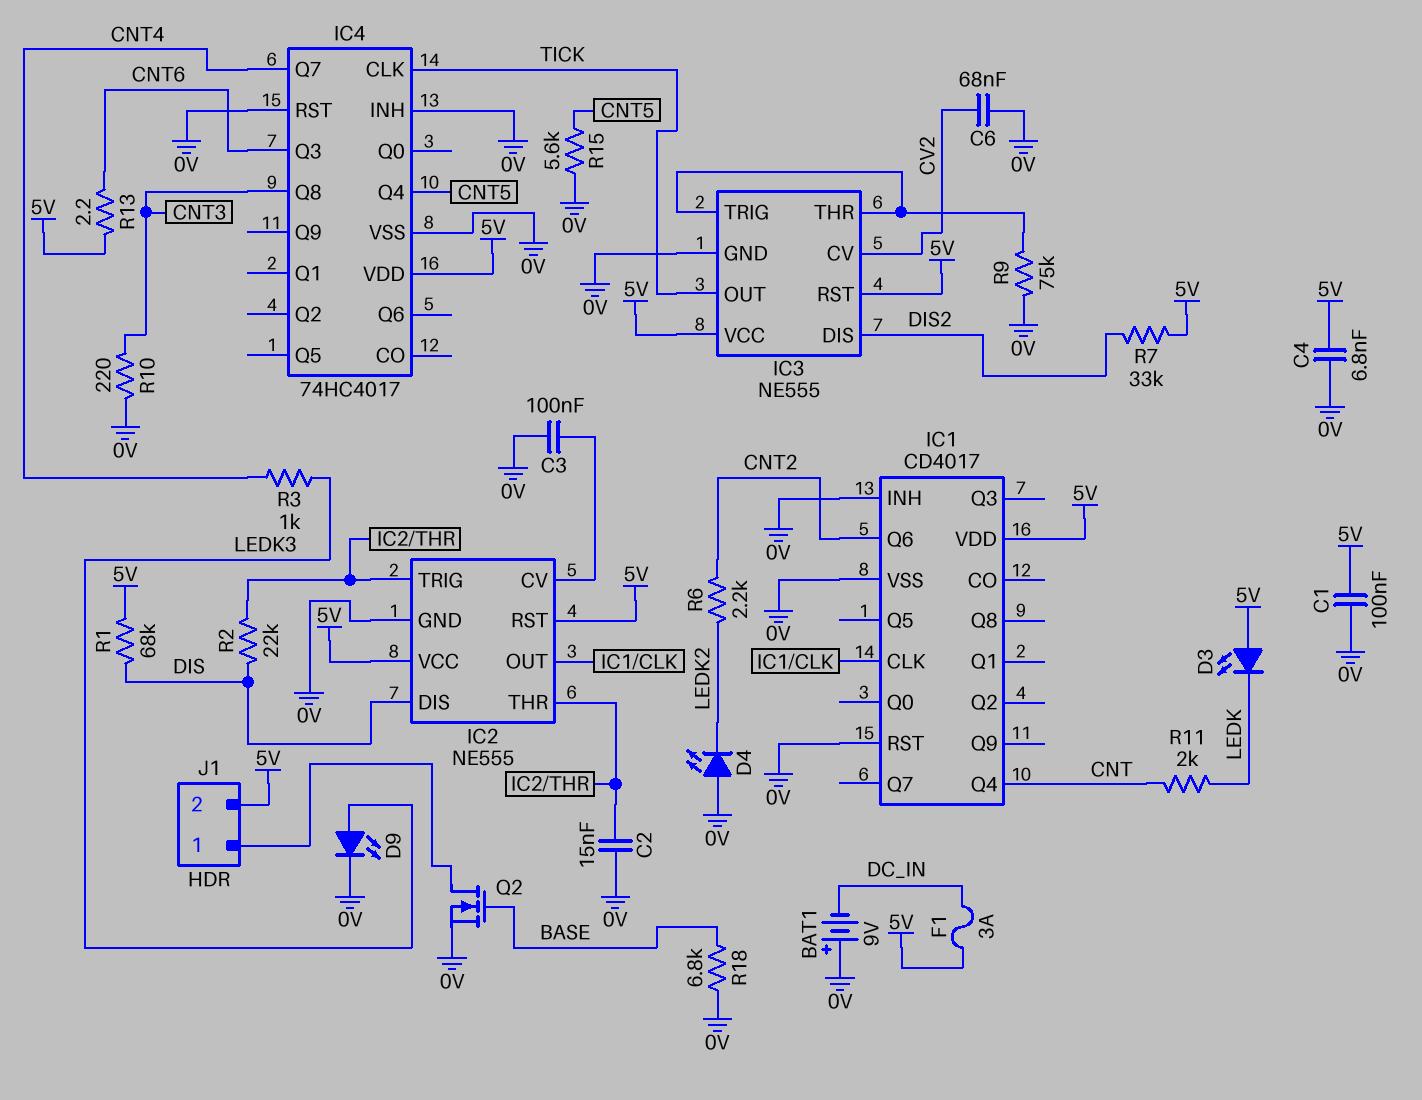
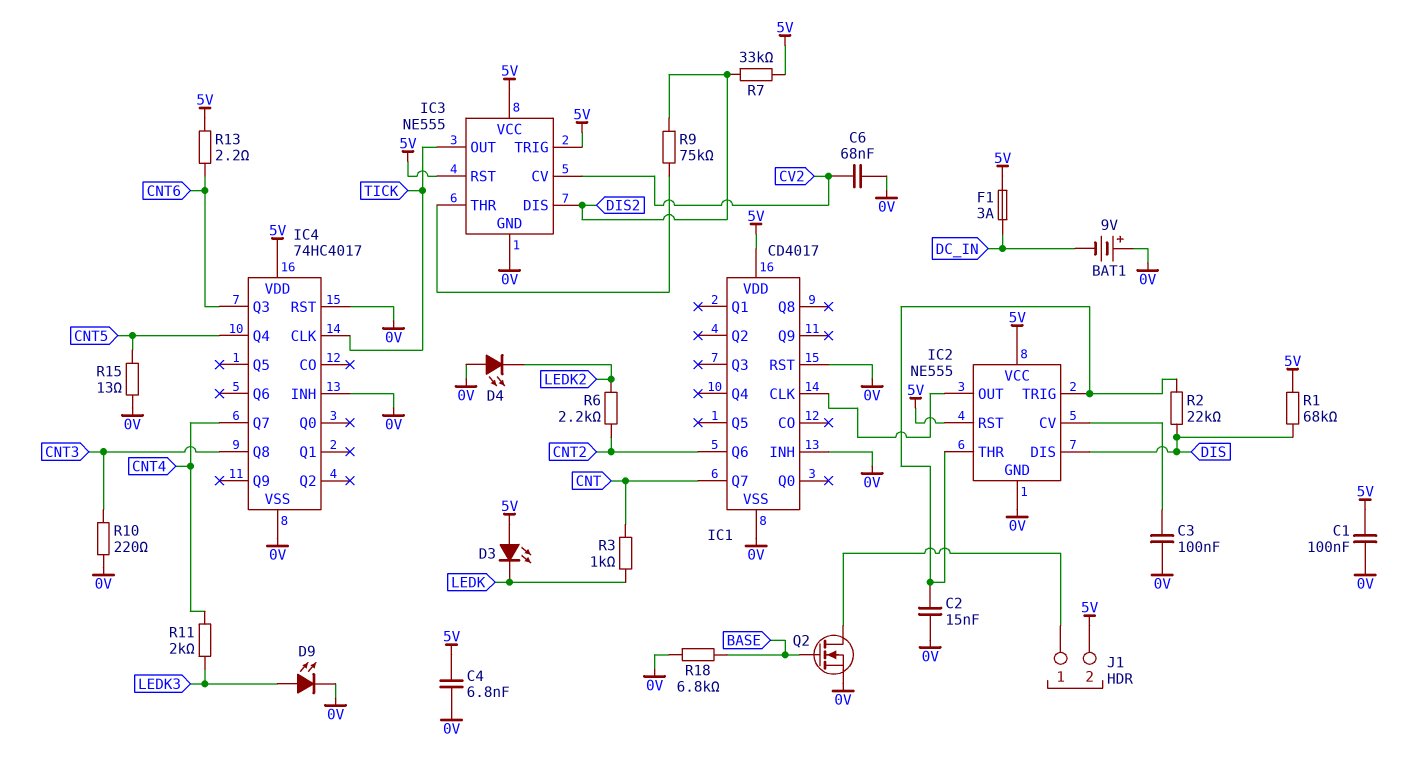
IC1 pin Q4: CNT -> none
IC1 pin Q7: none -> CNT
IC3 pin TRIG: IC3/THR -> 5V
R3: 1k (CNT4, LEDK3) -> 1k (CNT, LEDK)
R9: 75k (0V, IC3/THR) -> 75k (DIS2, IC3/THR)
R11: 2k (CNT, LEDK) -> 2k (CNT4, LEDK3)
R15: 5.6k (0V, CNT5) -> 13 (0V, CNT5)

